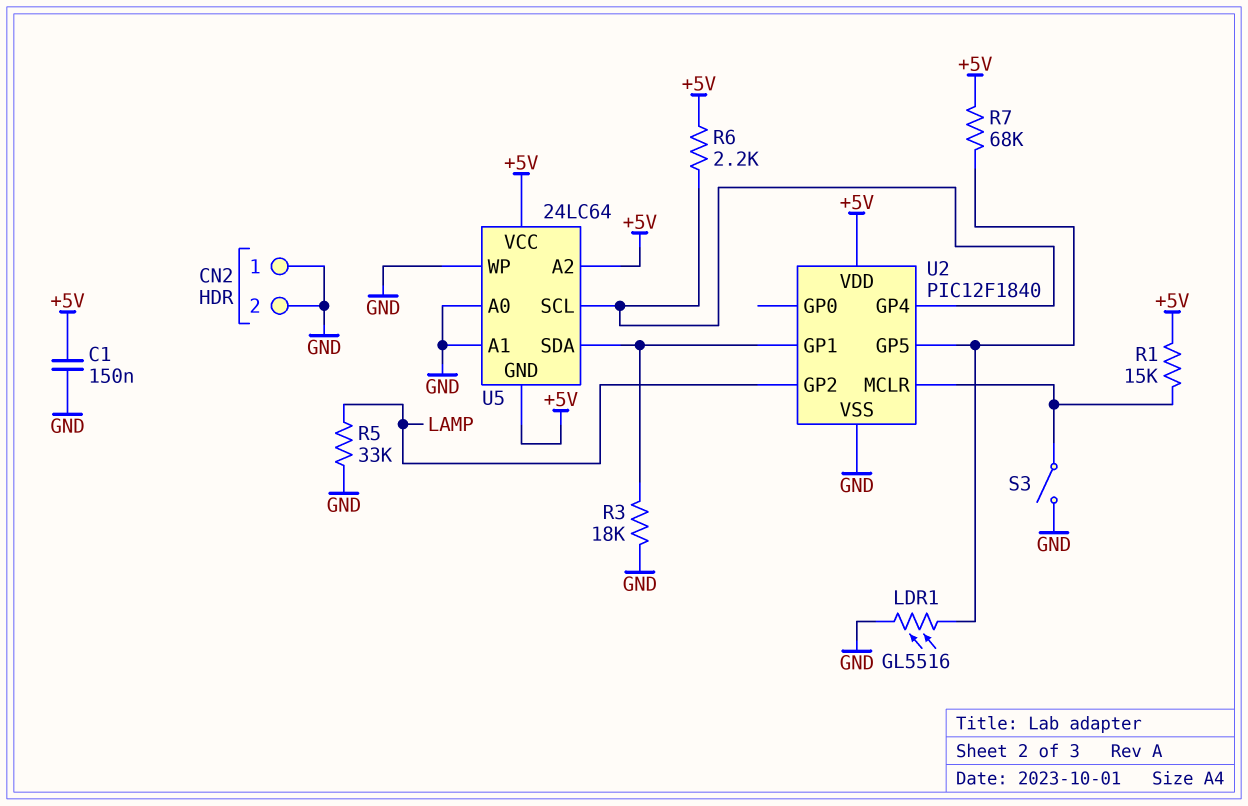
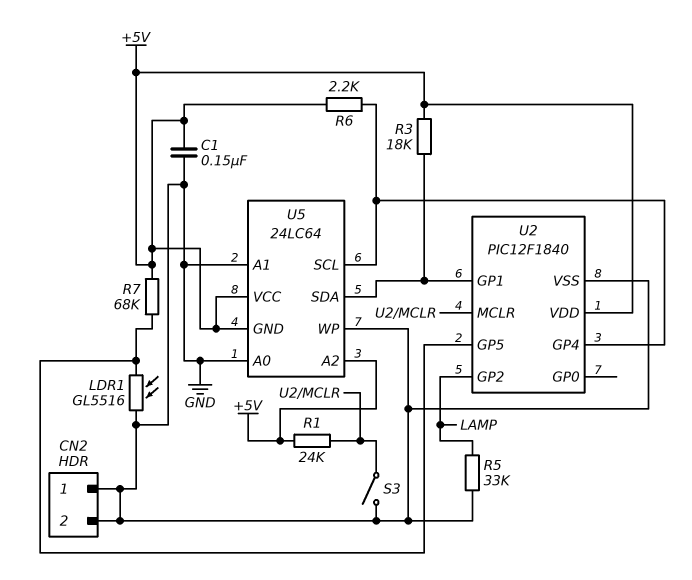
R1: 15k (+5V, U2/MCLR) -> 24k (+5V, U2/MCLR)
R3: 18k (GND, U2/GP1) -> 18k (+5V, U2/GP1)

